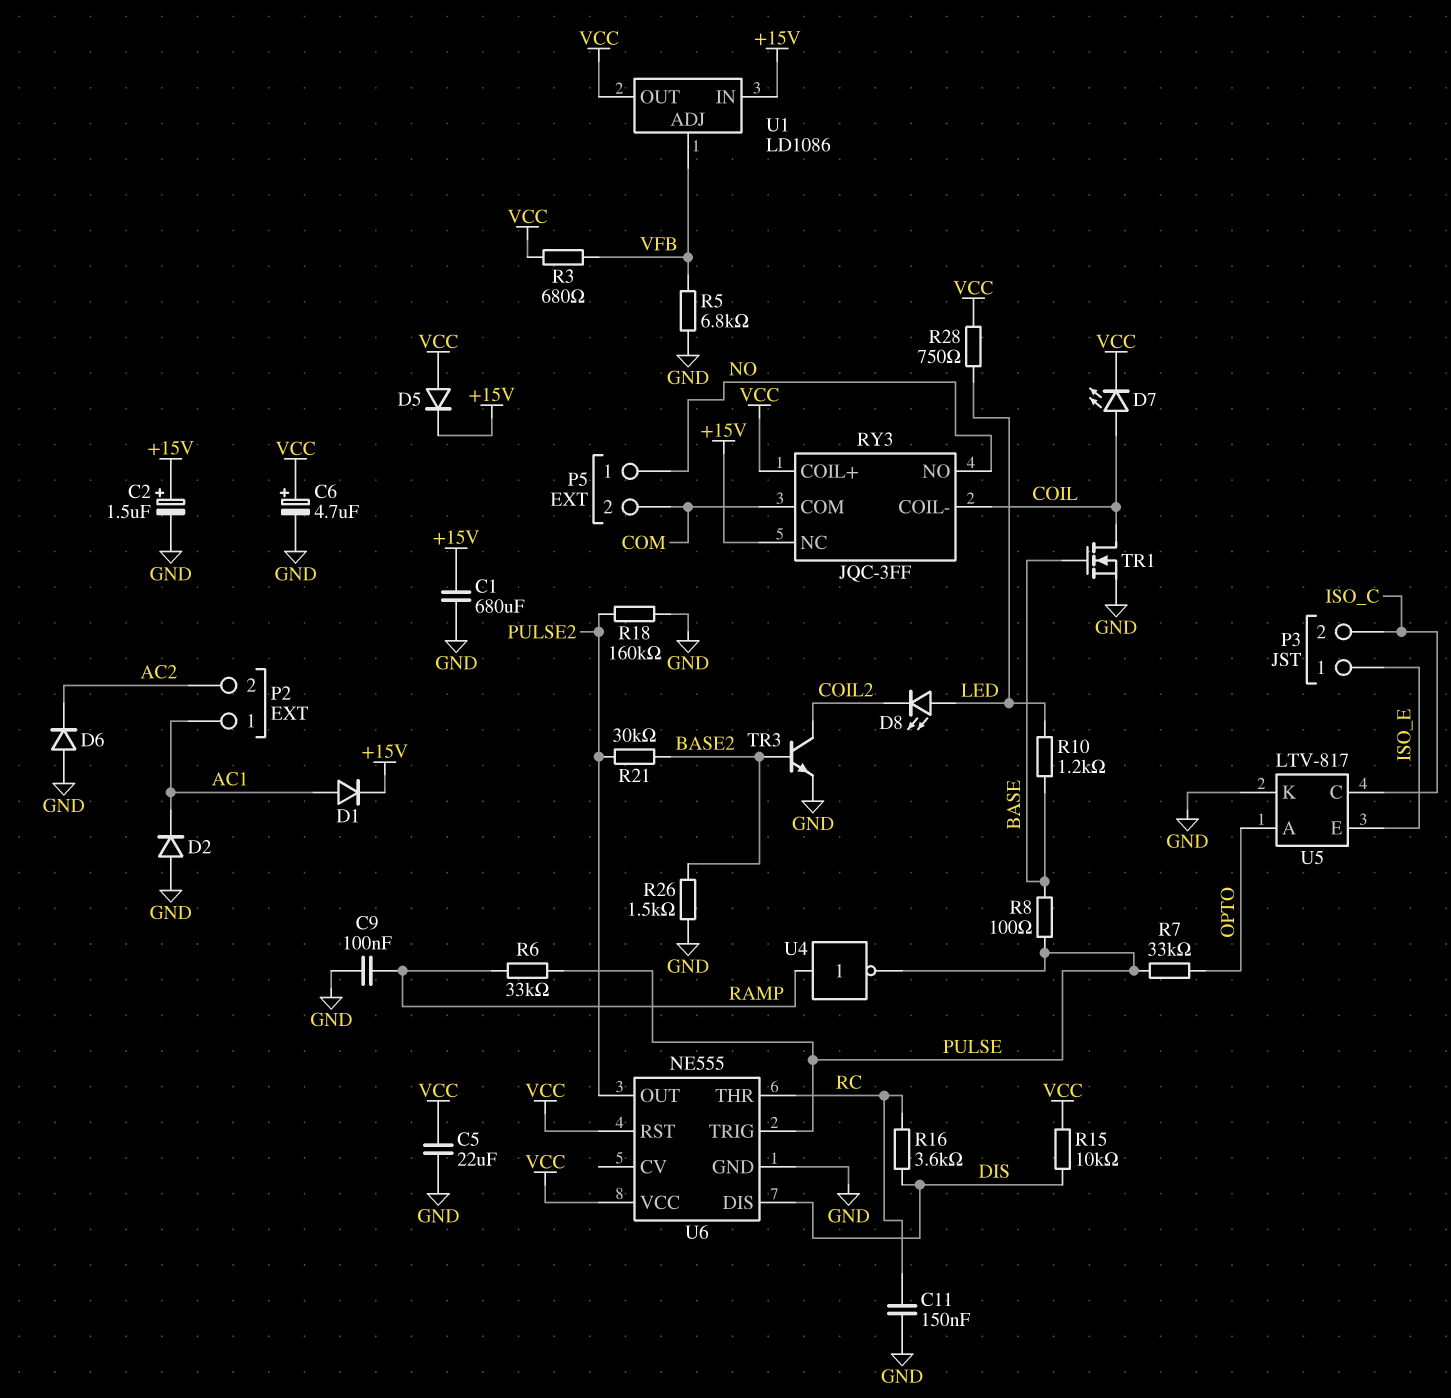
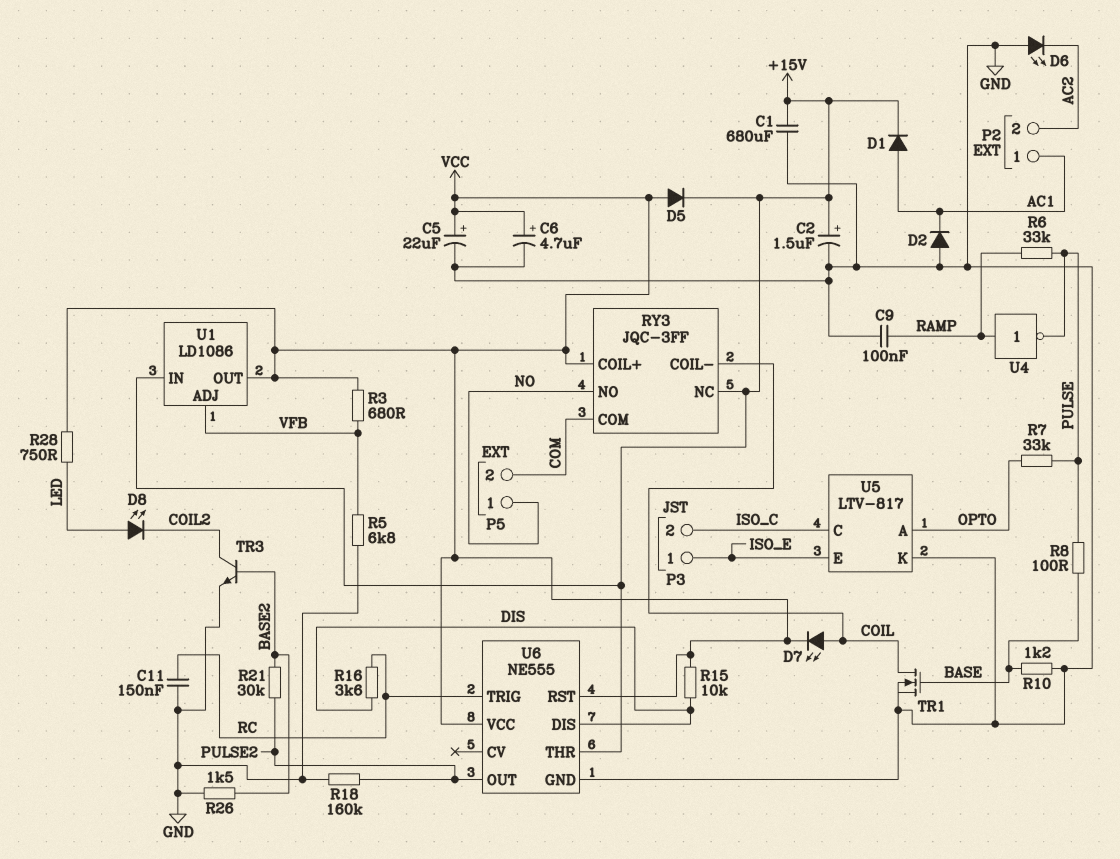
C5: 22uF (GND, VCC) -> 22uF (plus VCC, minus GND)
D6: diode (A GND, K AC2) -> LED (A GND, K AC2)
R10: 1.2k (BASE, LED) -> 1.2k (BASE, GND)
U6 pin THR: RC -> +15V
U6 pin TRIG: PULSE -> RC

